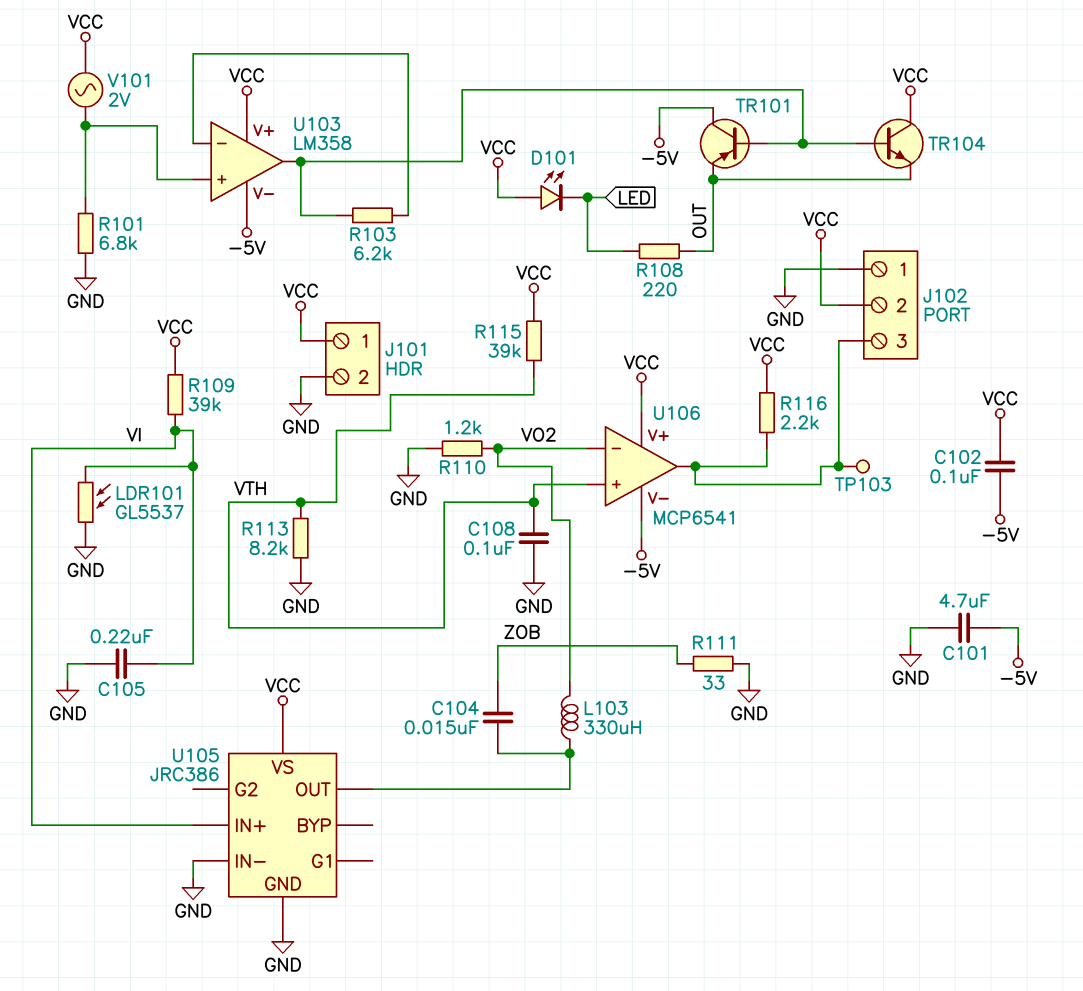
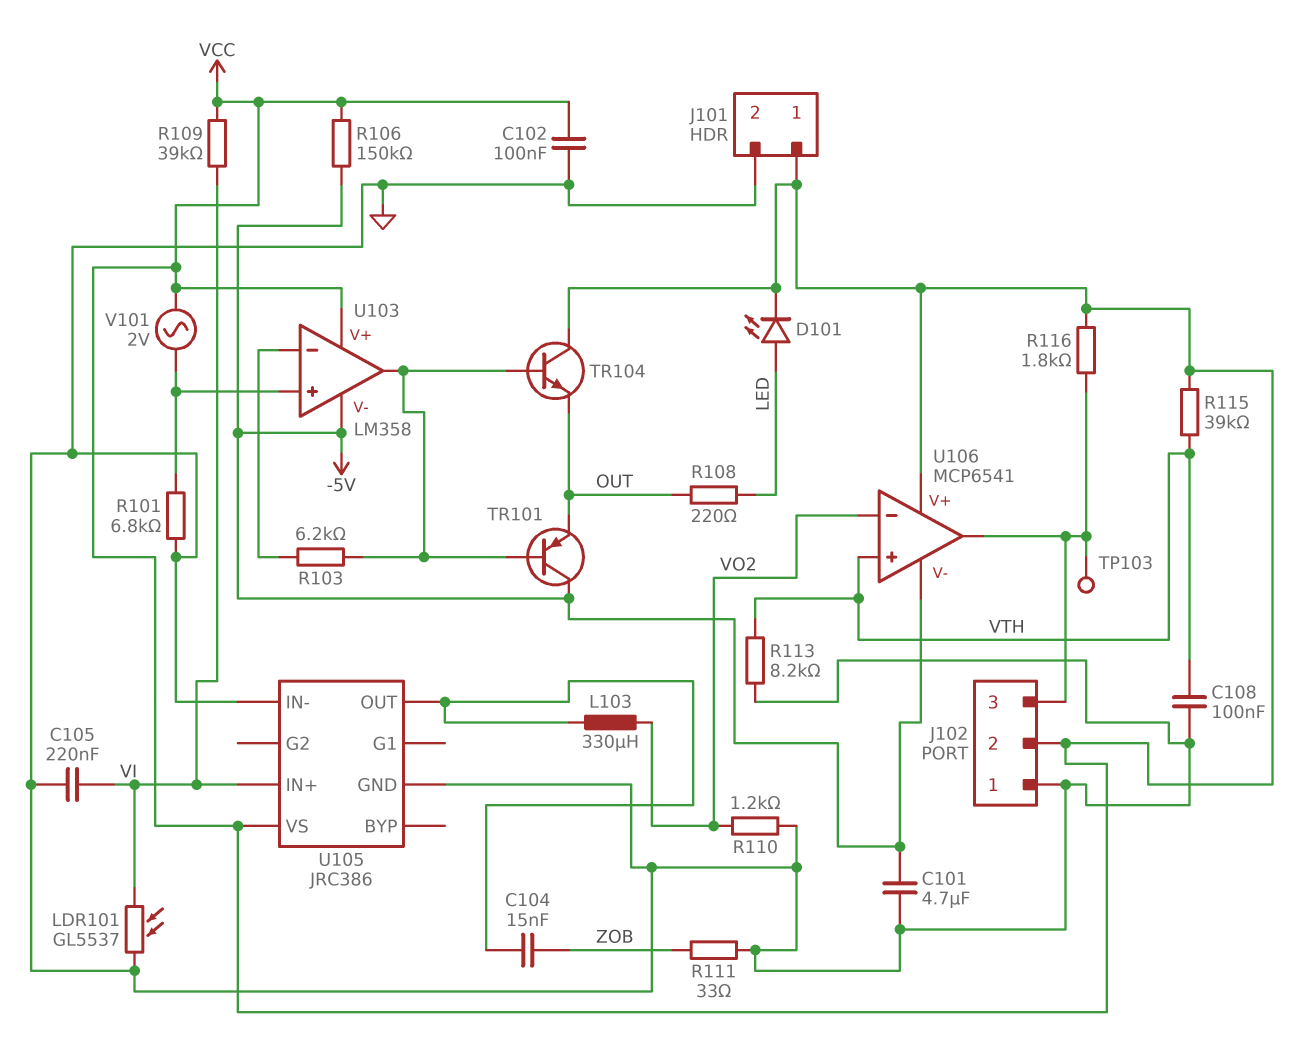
C102: 100nF (-5V, VCC) -> 100nF (GND, VCC)
D101: LED (A VCC, K LED) -> LED (A LED, K VCC)
R106: none -> 150k (-5V, VCC)
R116: 2.2k (J102/3, VCC) -> 1.8k (J102/3, VCC)

